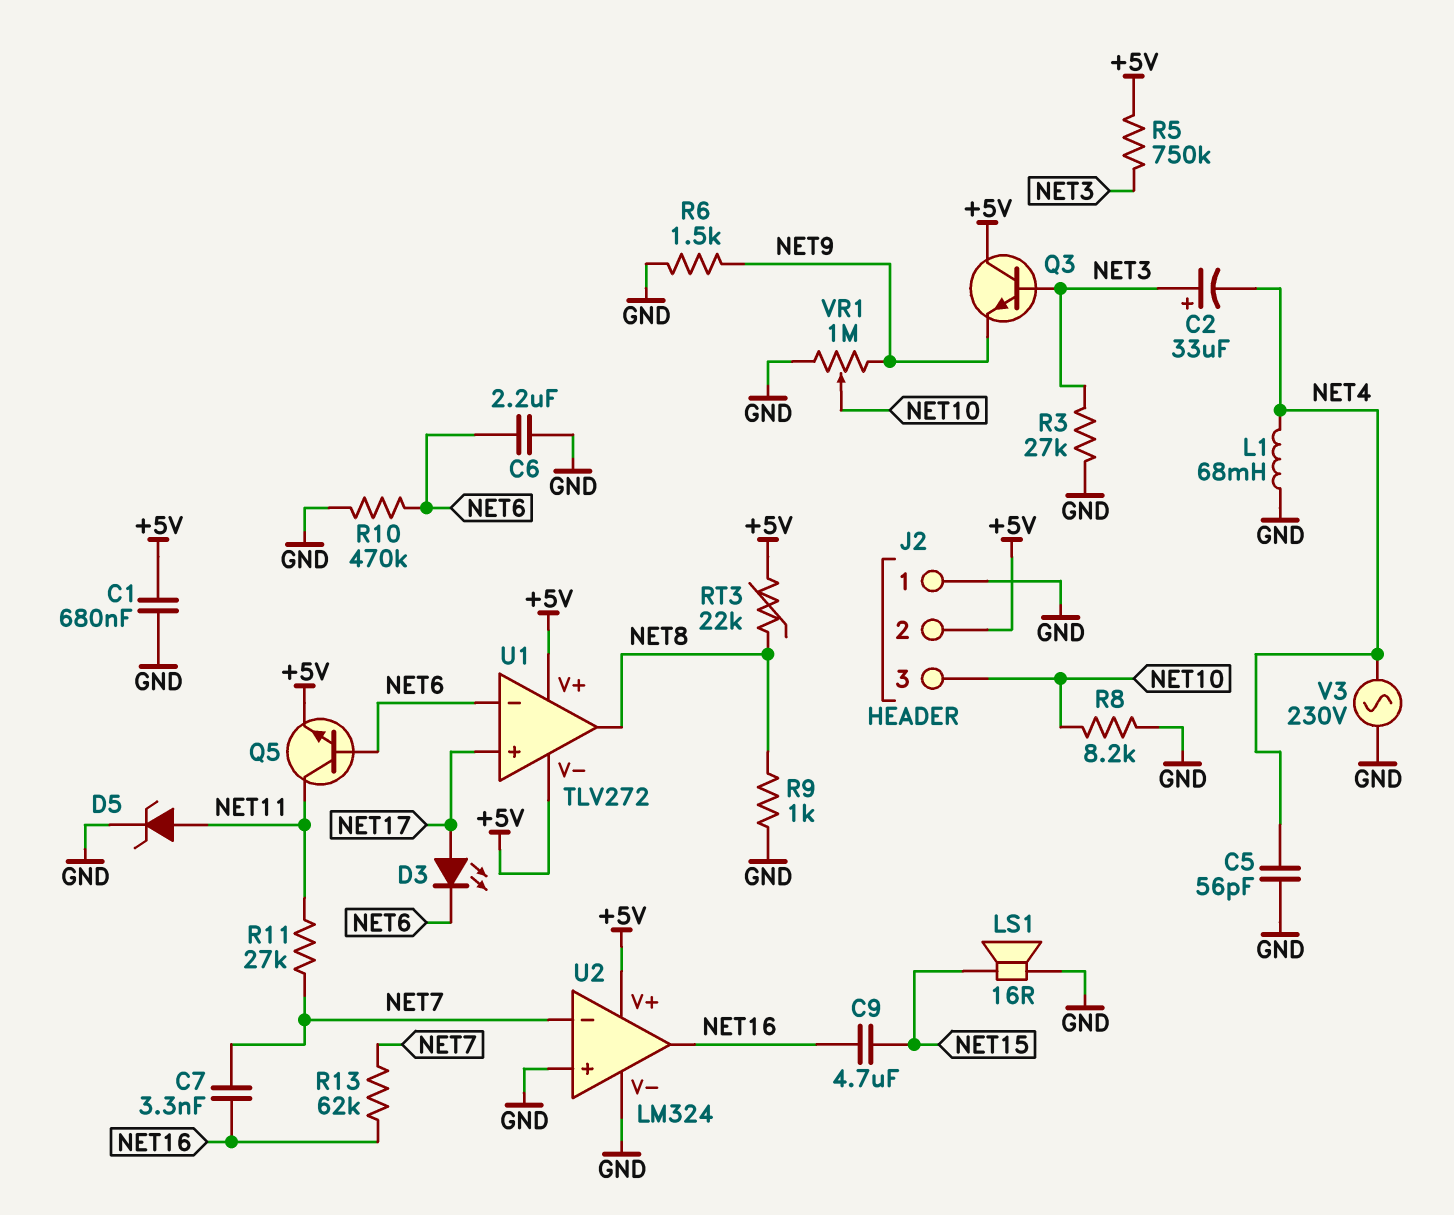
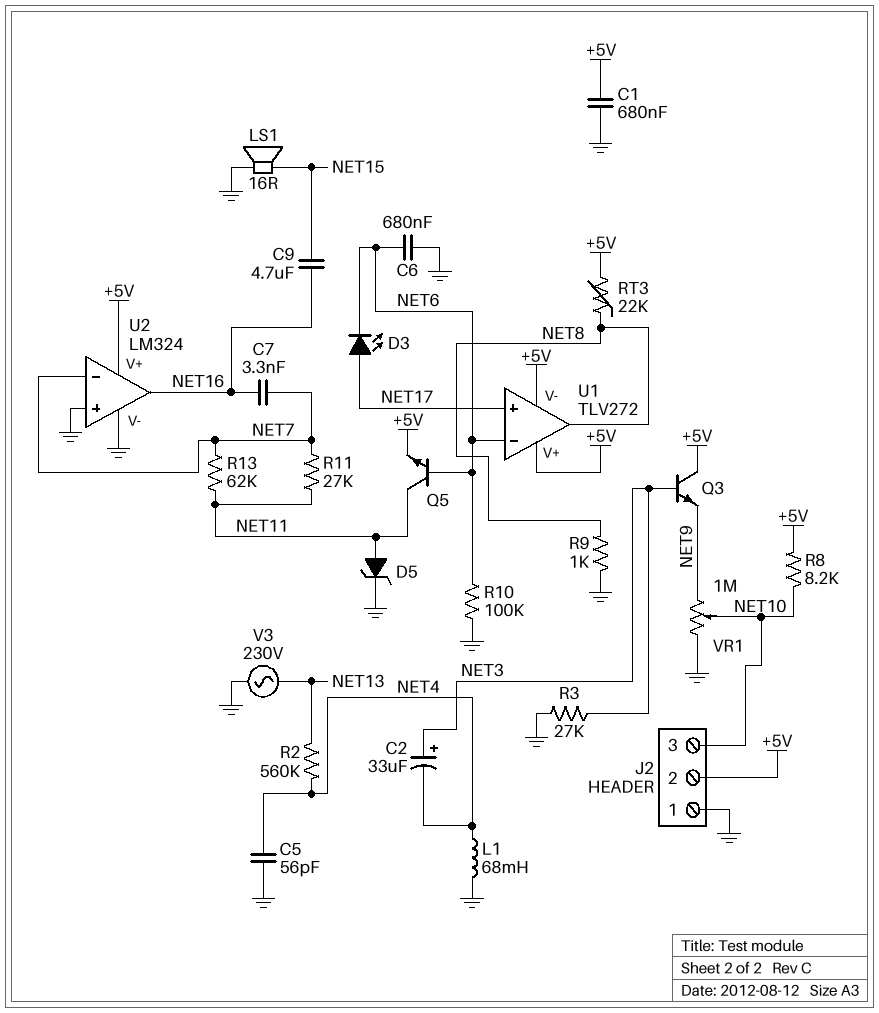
C6: 2.2uF (GND, NET6) -> 680nF (GND, NET6)
R2: none -> 560k (NET4, NET13)
R5: 750k (+5V, NET3) -> none
R6: 1.5k (GND, NET9) -> none
R8: 8.2k (GND, NET10) -> 8.2k (+5V, NET10)
R10: 470k (GND, NET6) -> 100k (GND, NET6)
R13: 62k (NET7, NET16) -> 62k (NET7, NET11)
V3: AC 230V (GND, NET4) -> AC 230V (GND, NET13)

